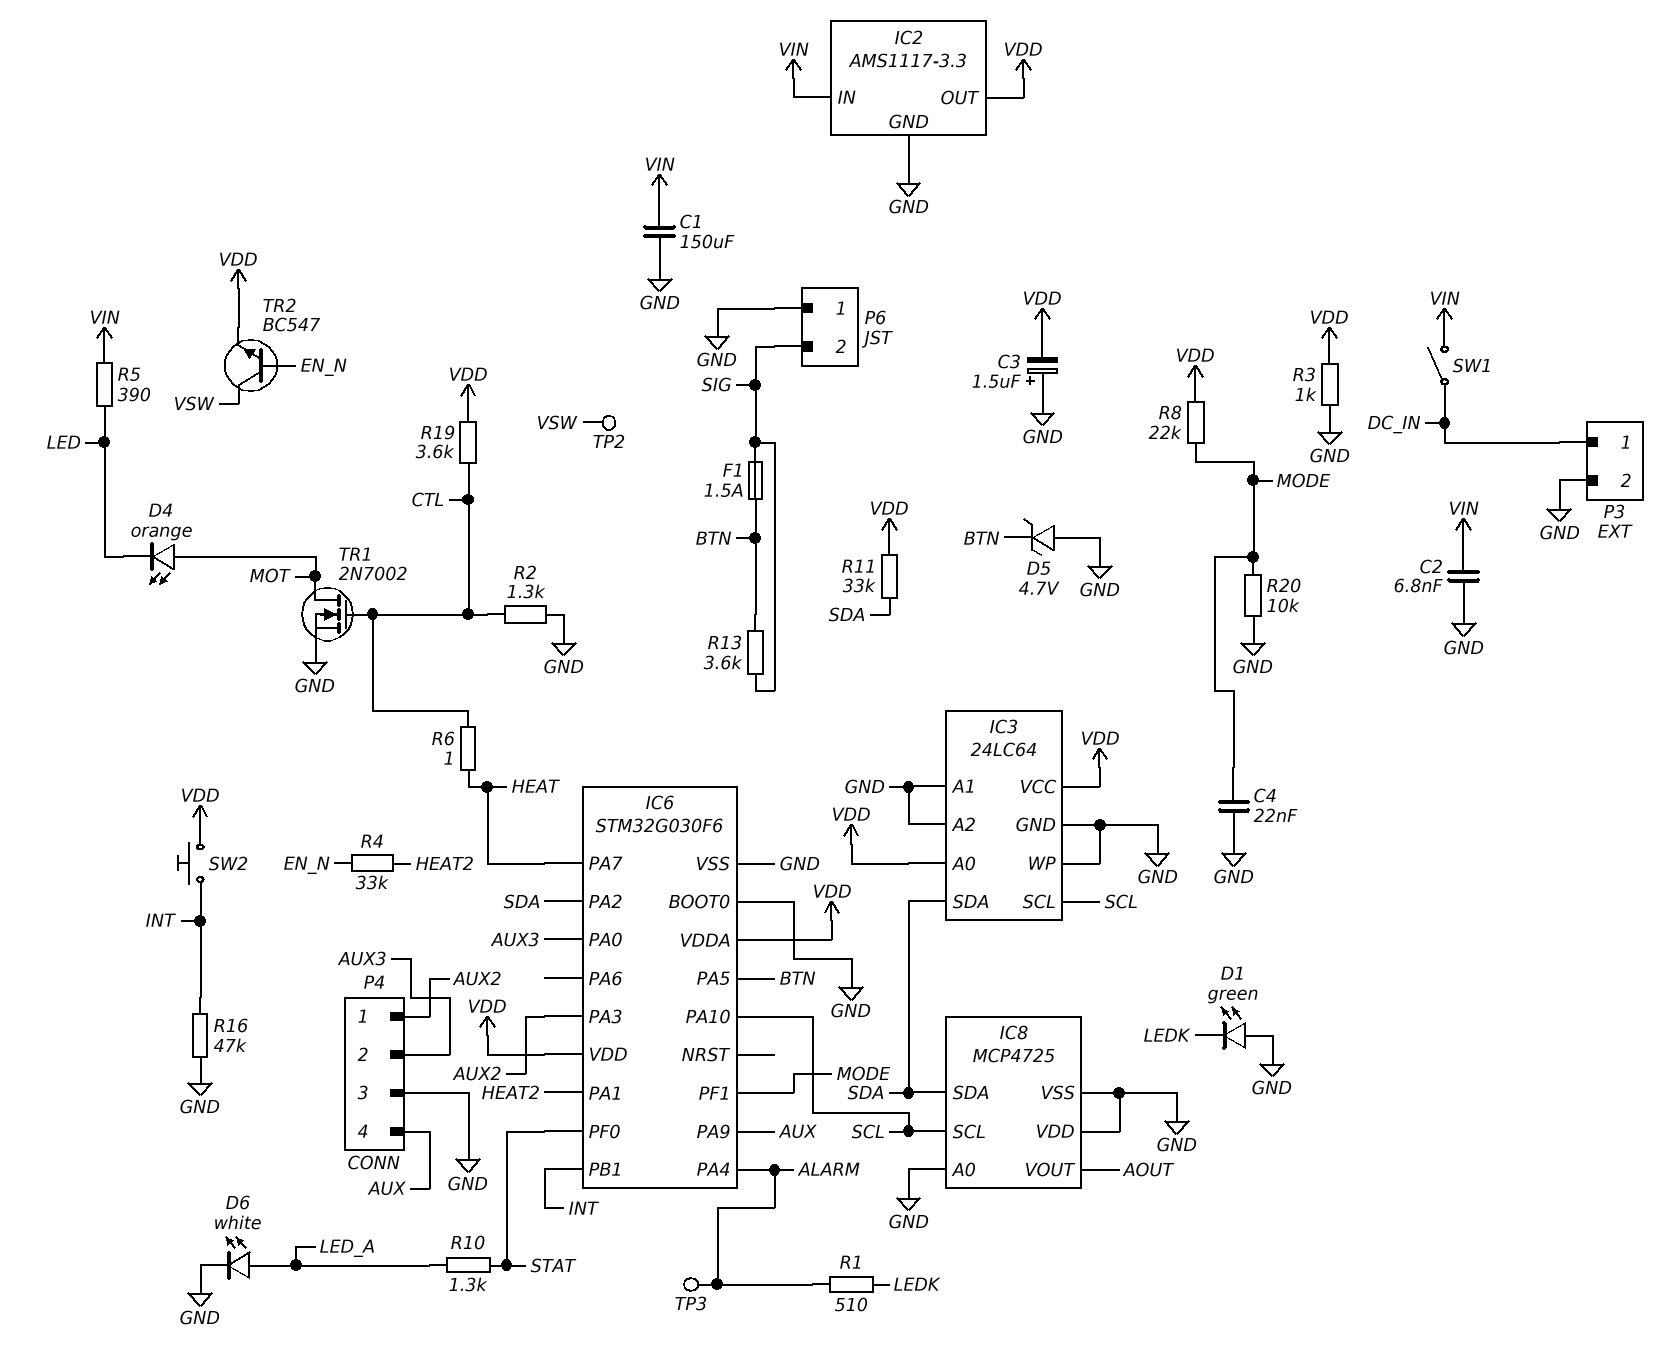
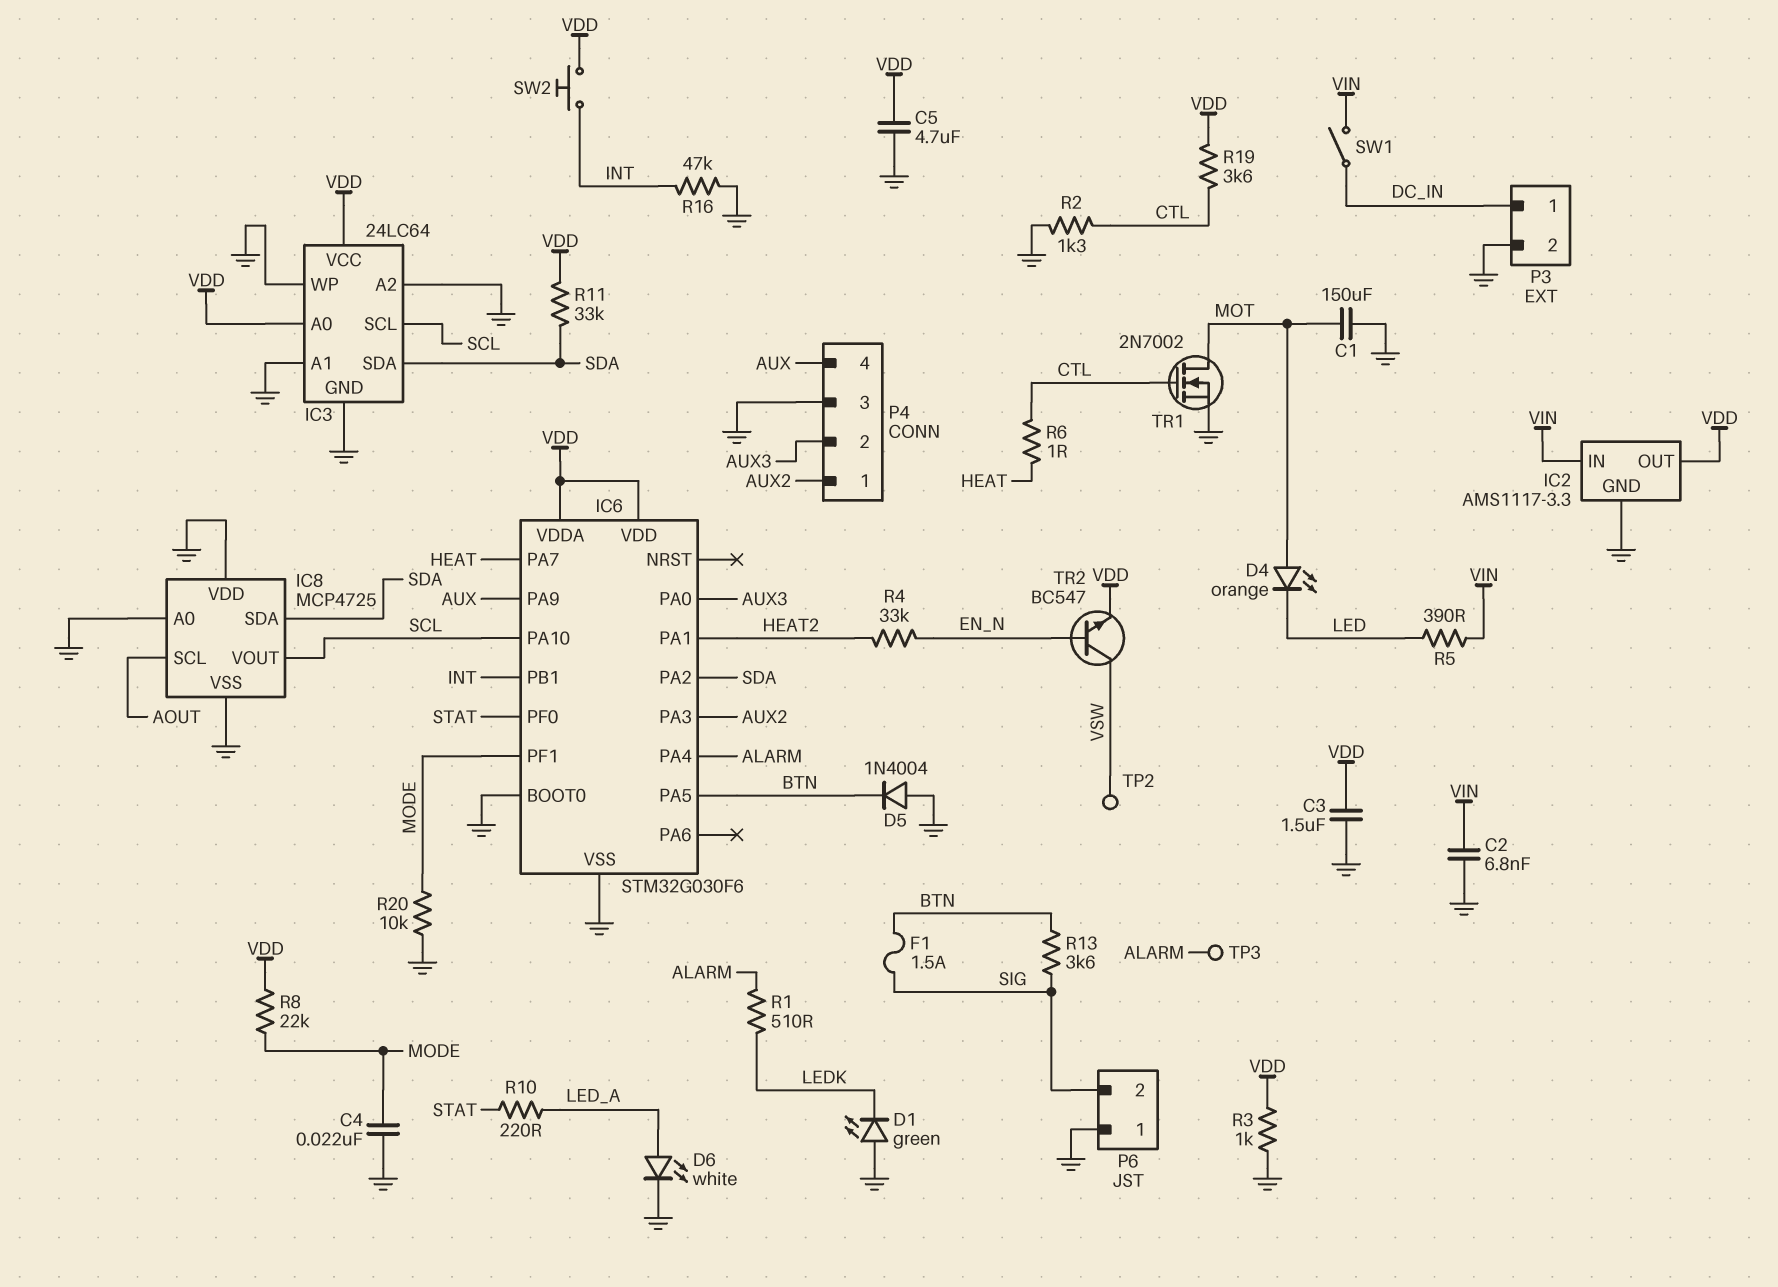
C1: 150uF (GND, VIN) -> 150uF (GND, MOT)
C3: 1.5uF (plus GND, minus VDD) -> 1.5uF (GND, VDD)
C5: none -> 4.7uF (GND, VDD)
D5: zener 4.7V (A GND, K BTN) -> diode 1N4004 (A GND, K BTN)
IC8 pin SCL: SCL -> AOUT
IC8 pin VOUT: AOUT -> SCL
R10: 1.3k (LED_A, STAT) -> 220 (LED_A, STAT)

